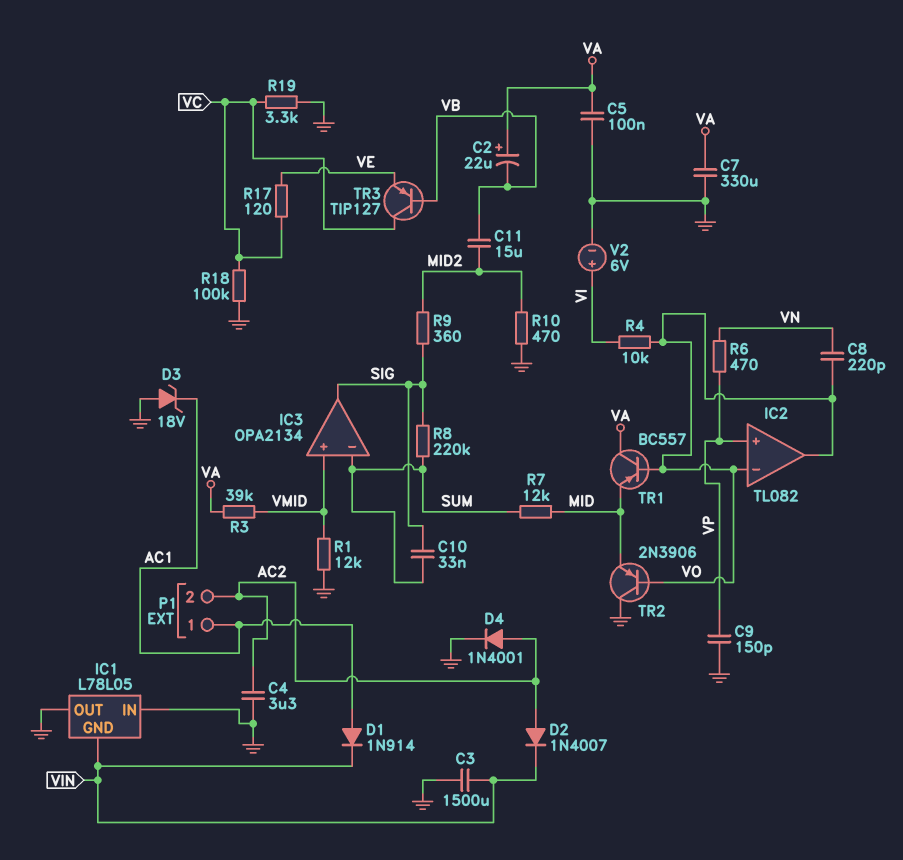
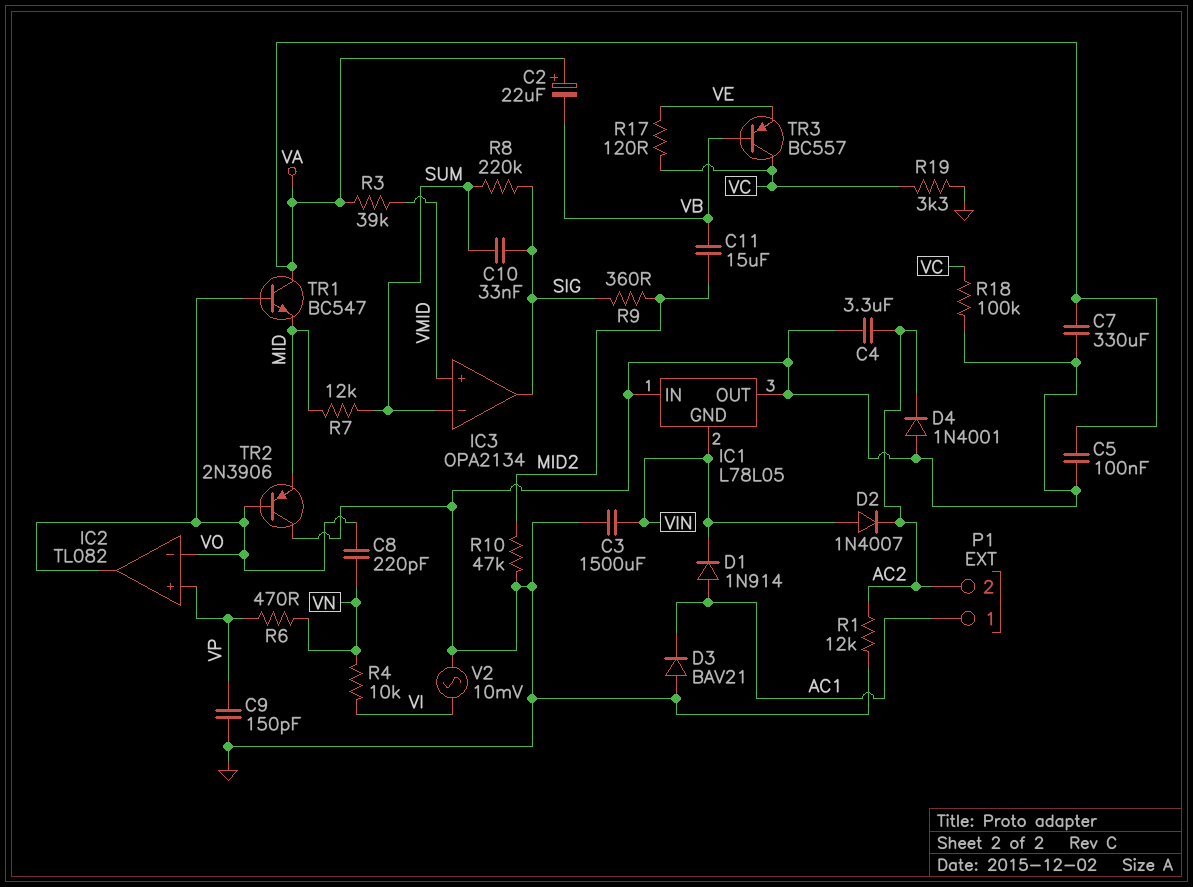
D2: diode 1N4007 (A AC2, K VIN) -> diode 1N4007 (A VIN, K AC2)
D3: zener 18V (A GND, K AC1) -> diode BAV21 (A GND, K AC1)
D4: diode 1N4001 (A AC2, K GND) -> diode 1N4001 (A GND, K AC2)
R1: 12k (GND, VMID) -> 12k (AC2, GND)
R4: 10k (VI, VO) -> 10k (VI, VN)
R10: 470 (GND, MID2) -> 47k (GND, MID2)
TR1: PNP BC557 (B VO, C VA, E MID) -> NPN BC547 (B VO, C VA, E MID)
TR3: PNP TIP127 (B VB, C VC, E VE) -> PNP BC557 (B VB, C VC, E VE)
V2: 6V (plus VI, minus GND) -> AC 10mV (GND, VI)

